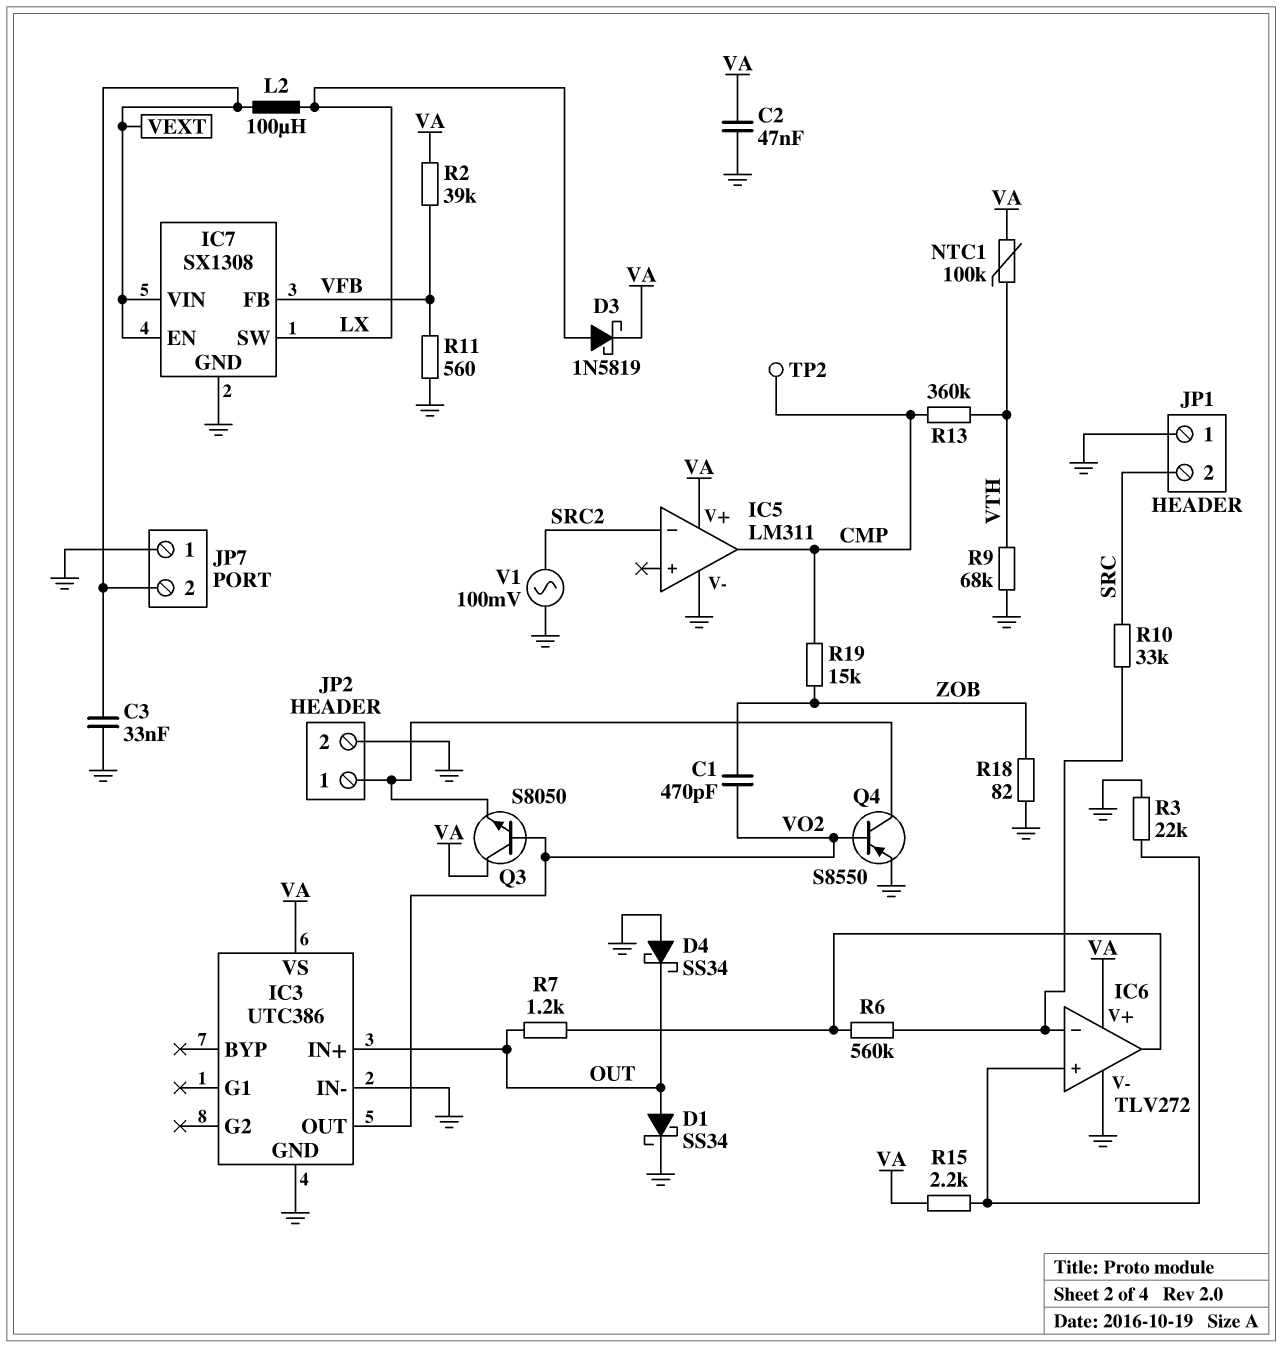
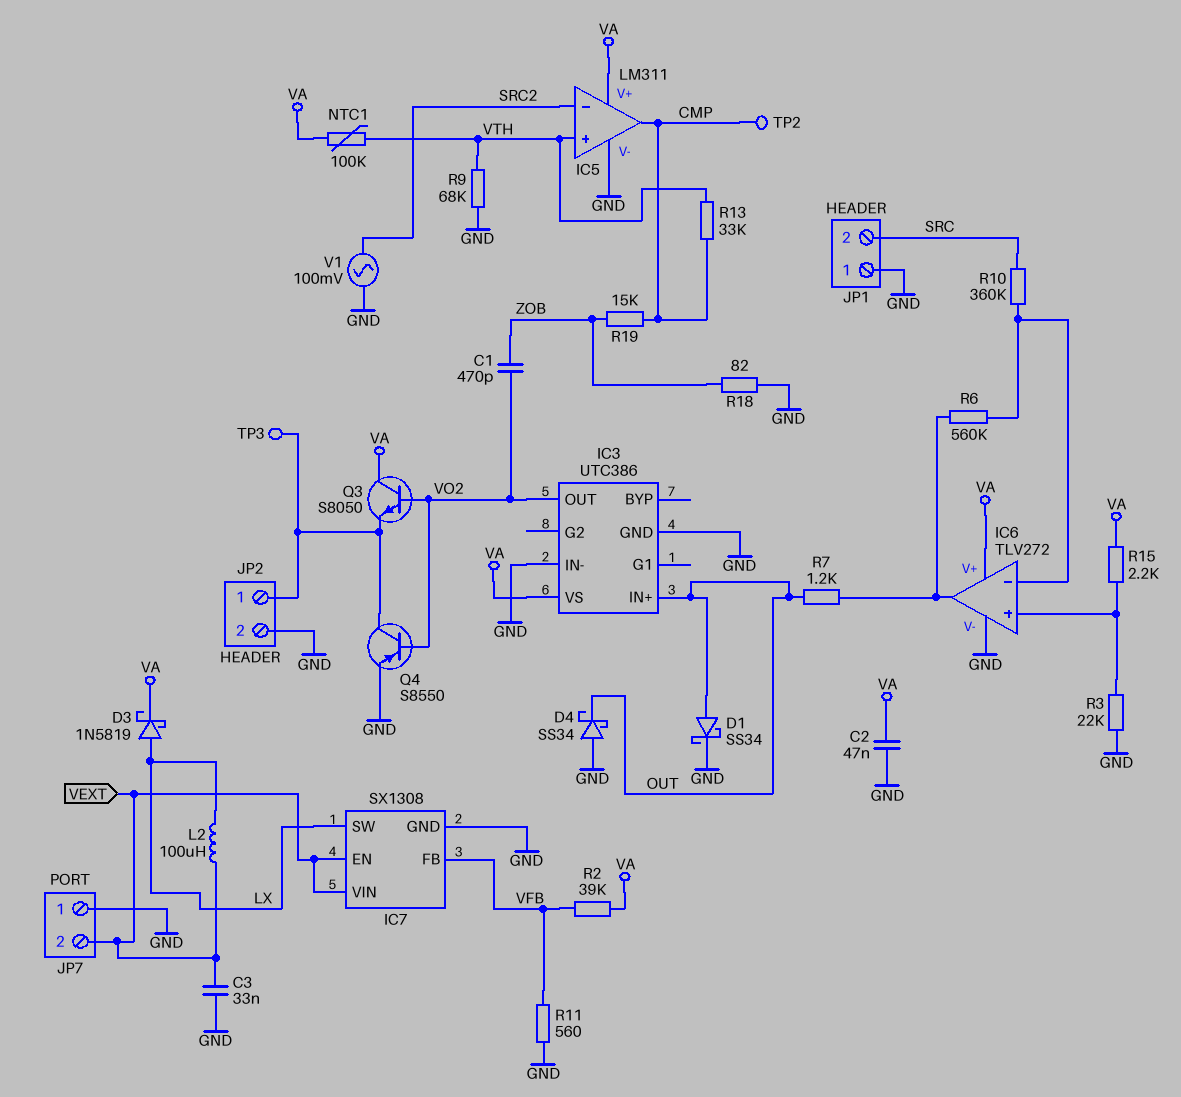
IC5 pin in+: none -> VTH
R10: 33k (IC6/in-, SRC) -> 360k (IC6/in-, SRC)
R13: 360k (CMP, VTH) -> 33k (CMP, VTH)
TP3: none -> test point (JP2/1)

